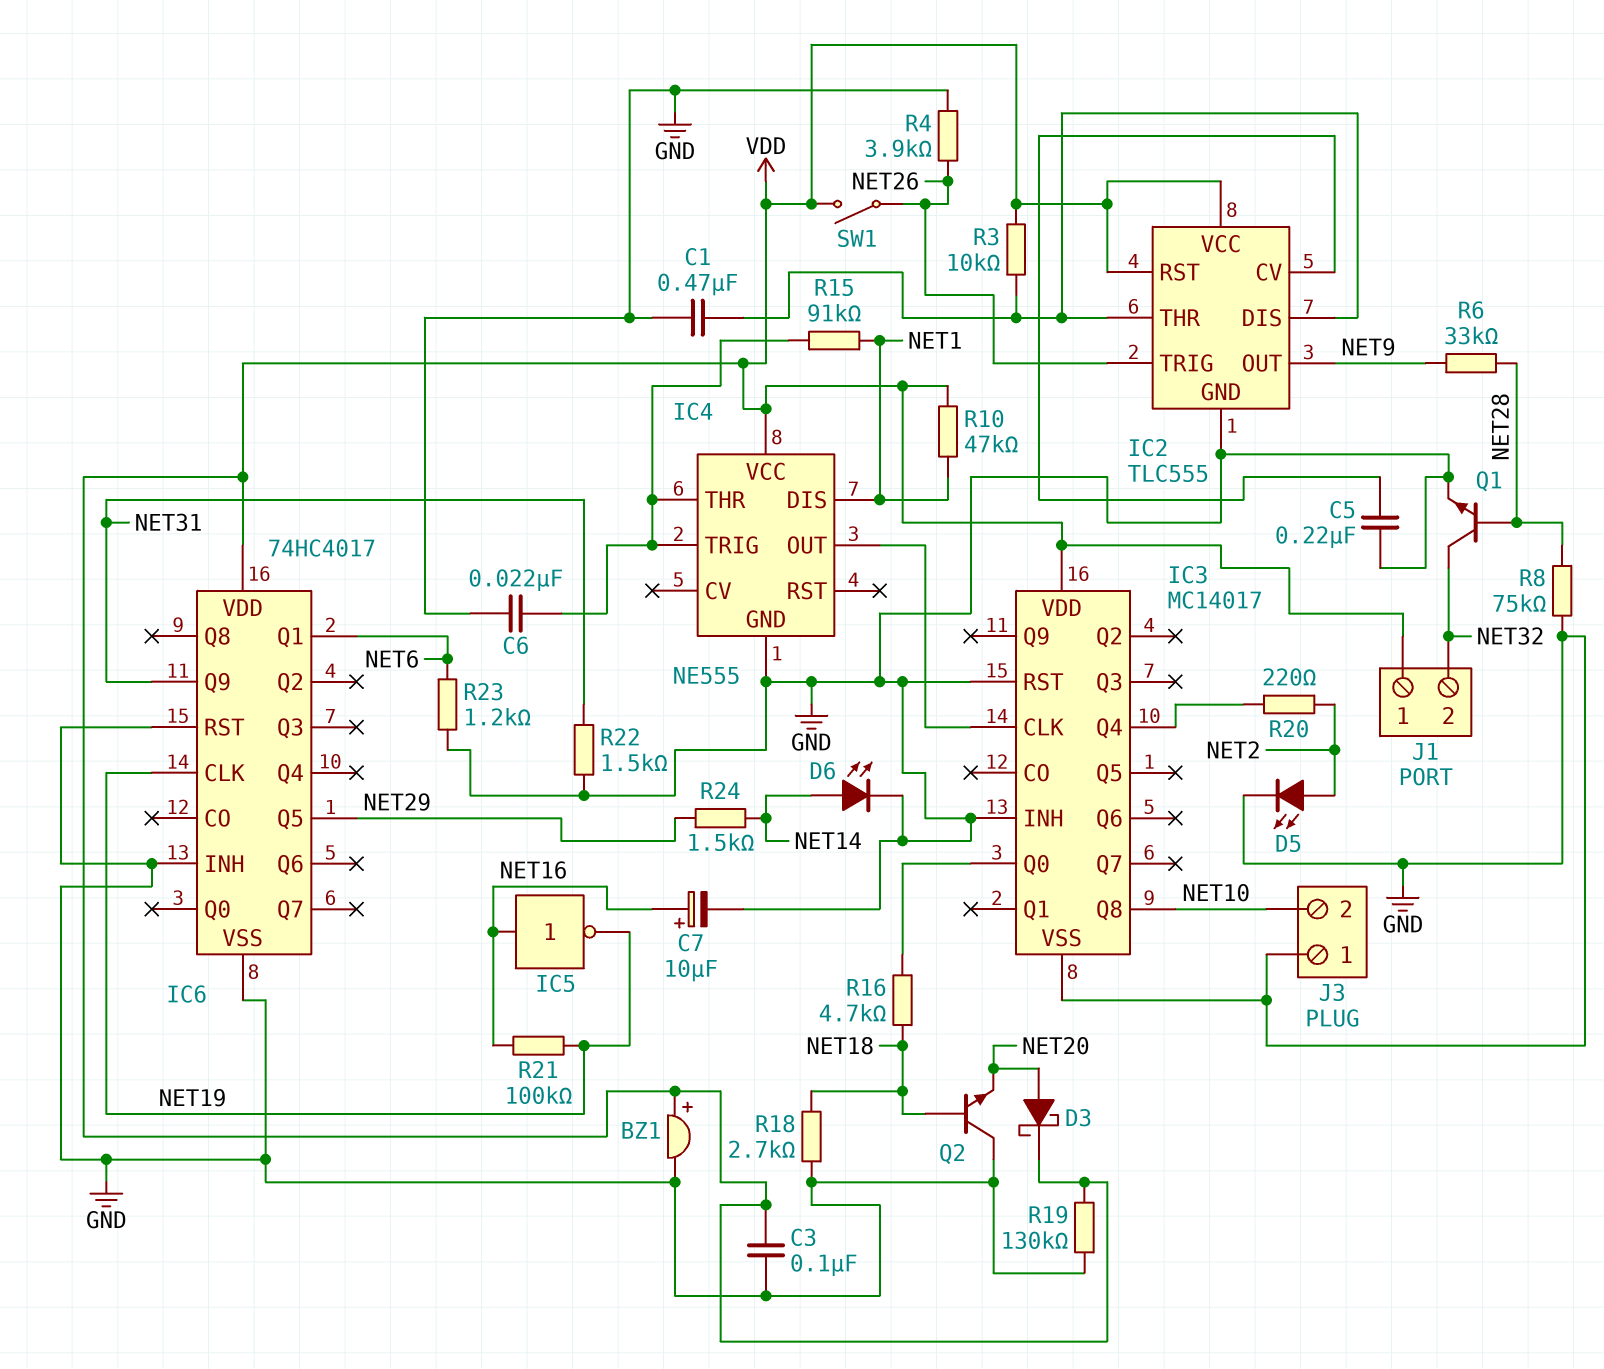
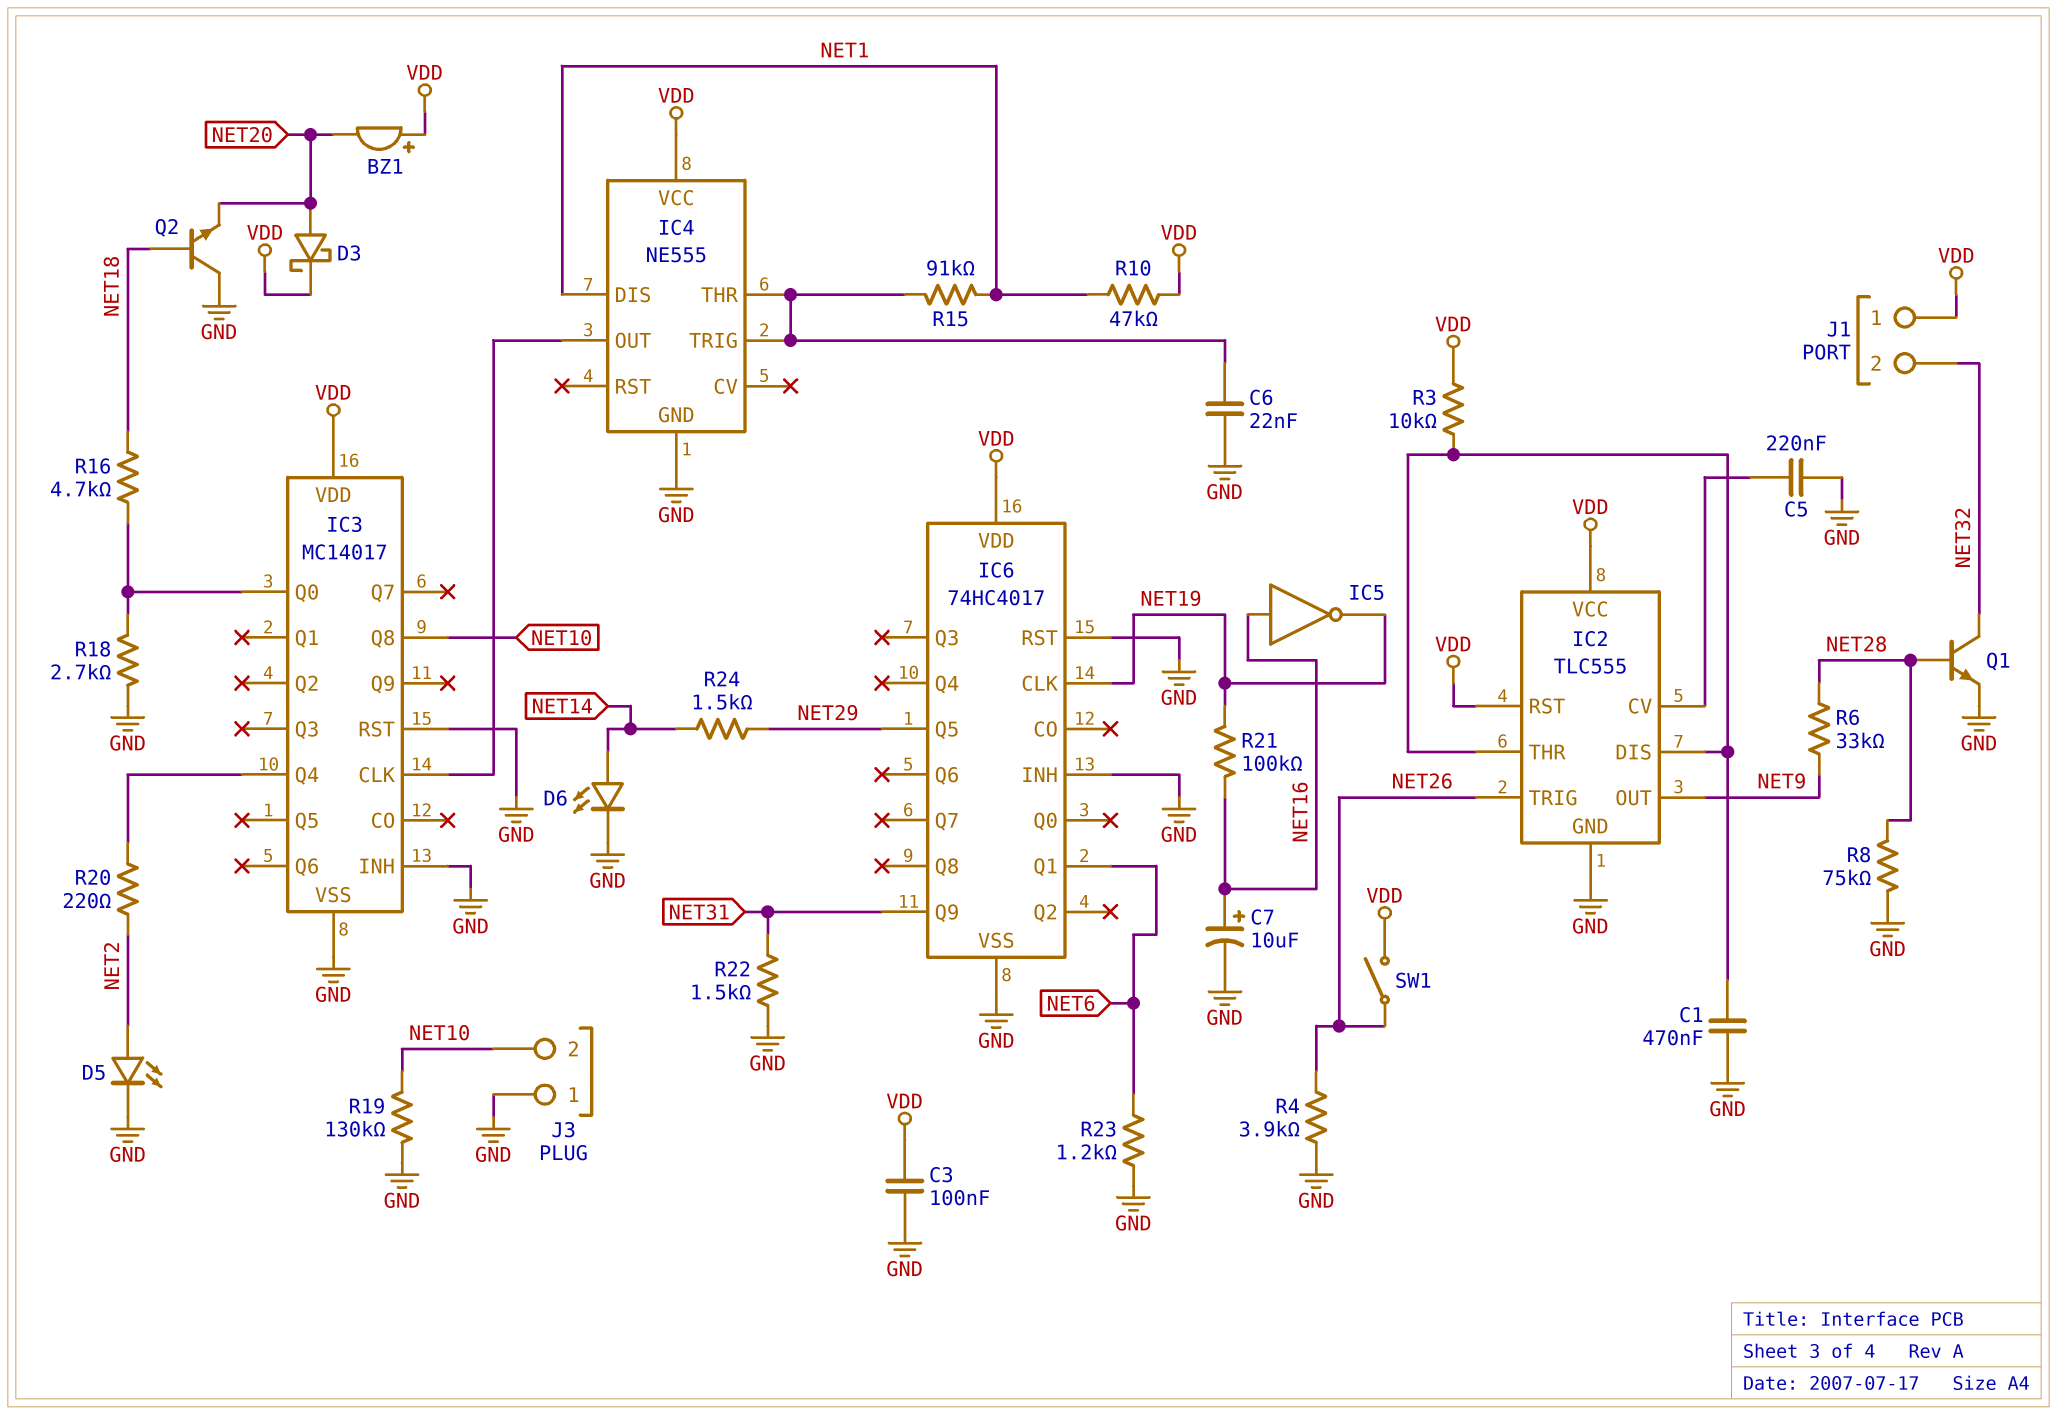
BZ1: buzzer (plus VDD, minus GND) -> buzzer (plus VDD, minus NET20)
R18: 2.7k (GND, NET18) -> 2.7k (GND, IC3/Q0)
R19: 130k (GND, VDD) -> 130k (GND, NET10)

